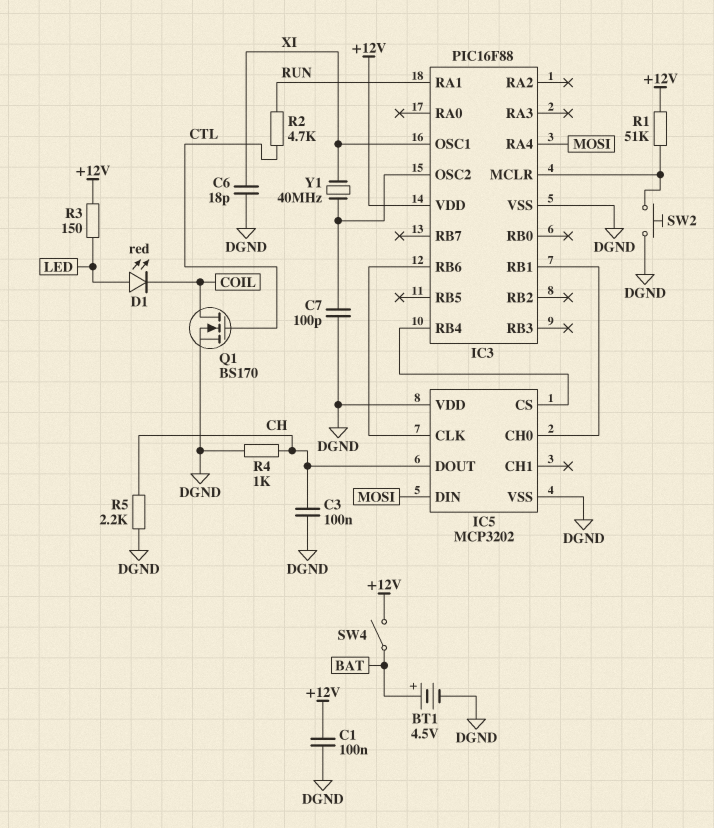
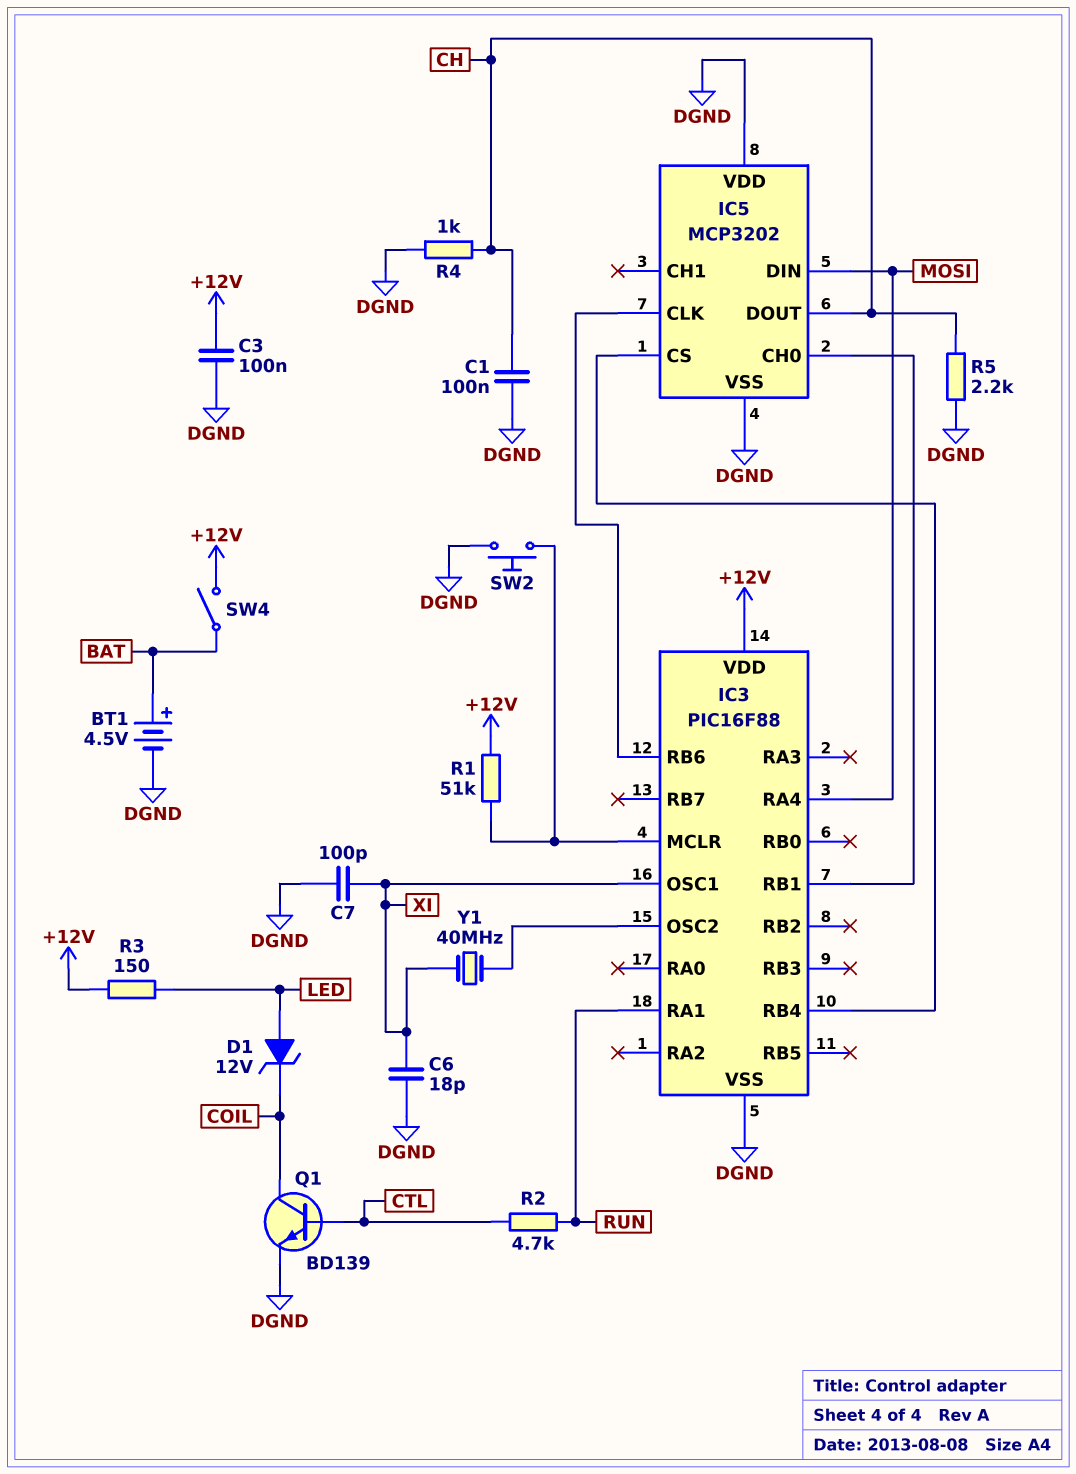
C1: 100nF (+12V, DGND) -> 100nF (CH, DGND)
C3: 100nF (CH, DGND) -> 100nF (+12V, DGND)
C7: 100pF (DGND, IC3/OSC2) -> 100pF (DGND, XI)
D1: LED red (A LED, K COIL) -> zener 12V (A LED, K COIL)
Q1: NMOS BS170 (G CTL, D COIL, S DGND) -> NPN BD139 (B CTL, C COIL, E DGND)

